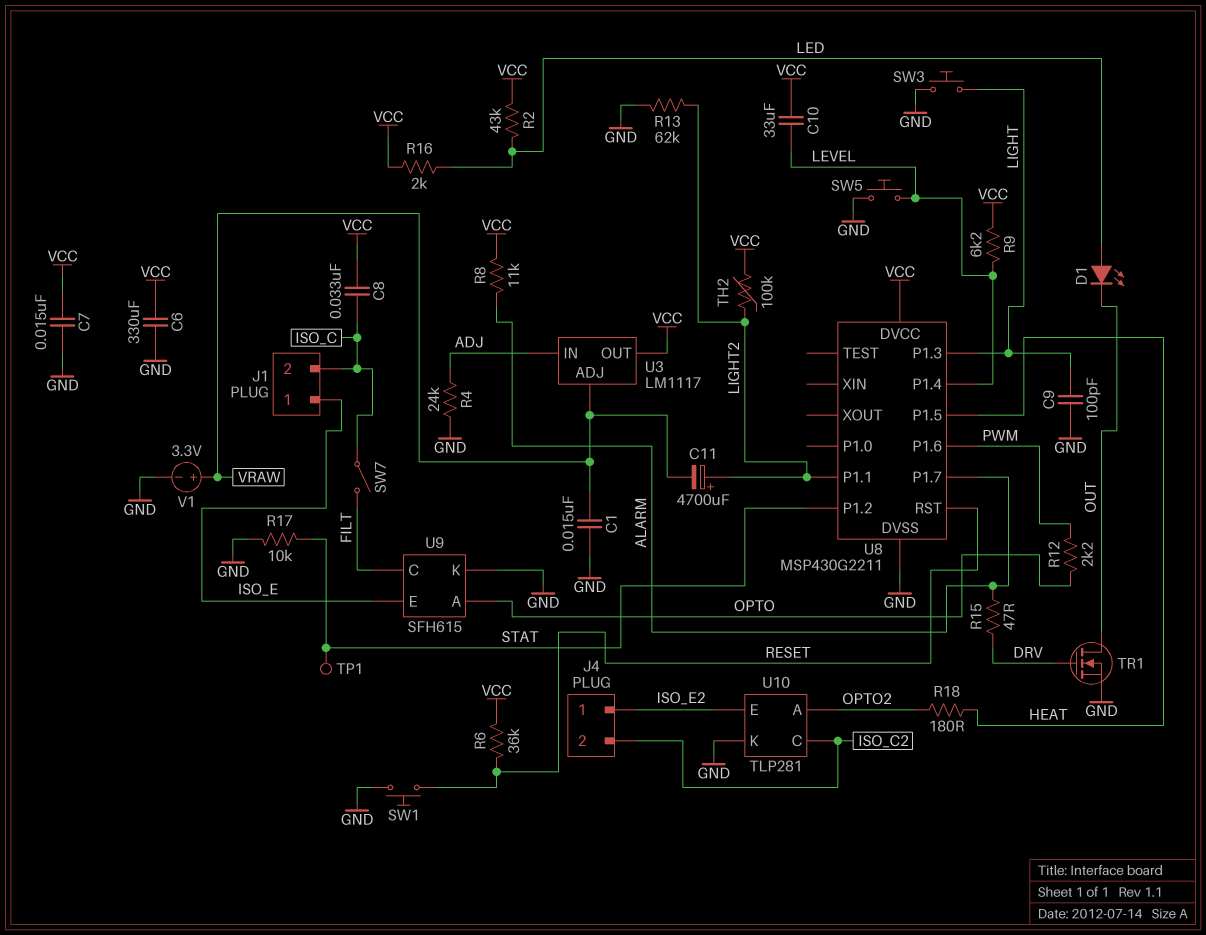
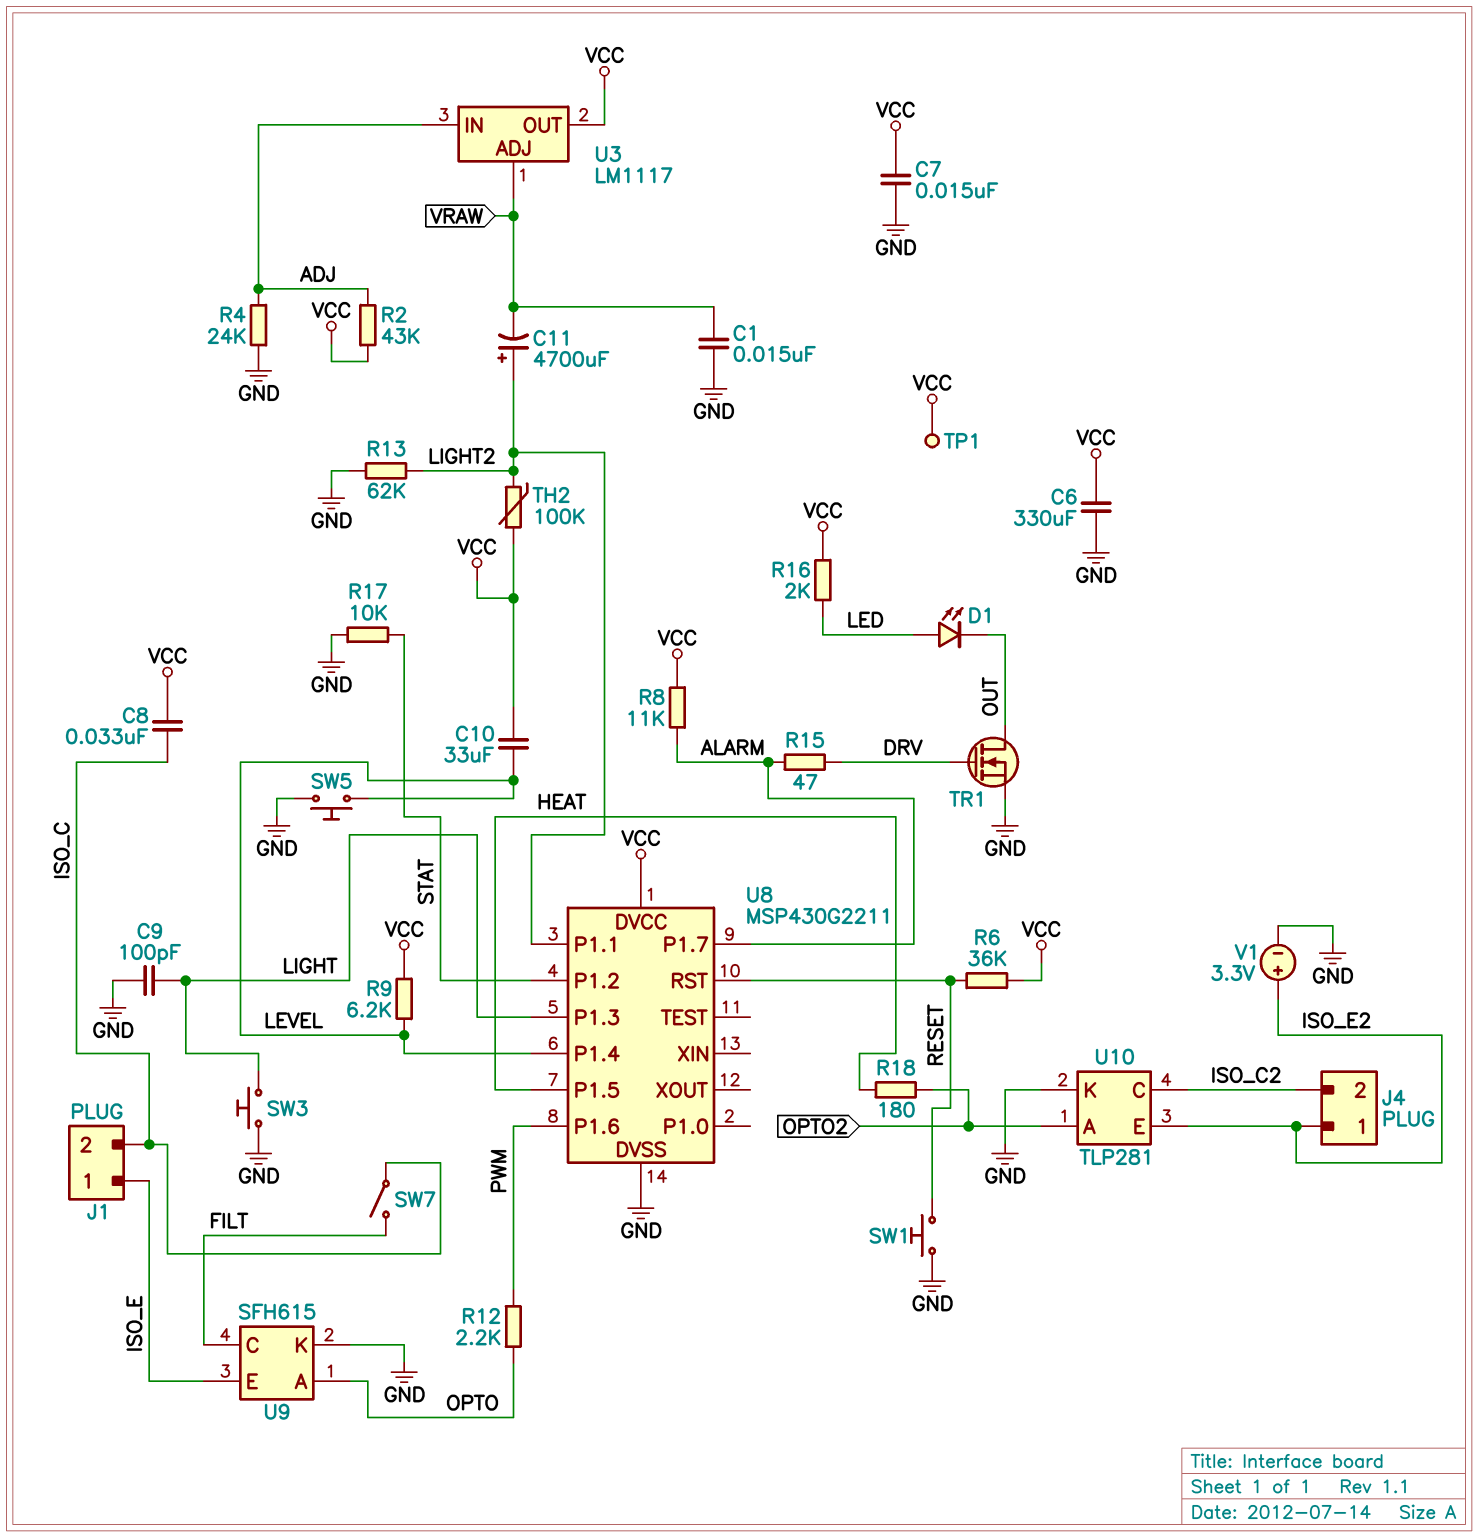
R2: 43k (LED, VCC) -> 43k (ADJ, VCC)
TP1: test point (STAT) -> test point (VCC)
V1: 3.3V (plus VRAW, minus GND) -> 3.3V (plus ISO_E2, minus GND)

